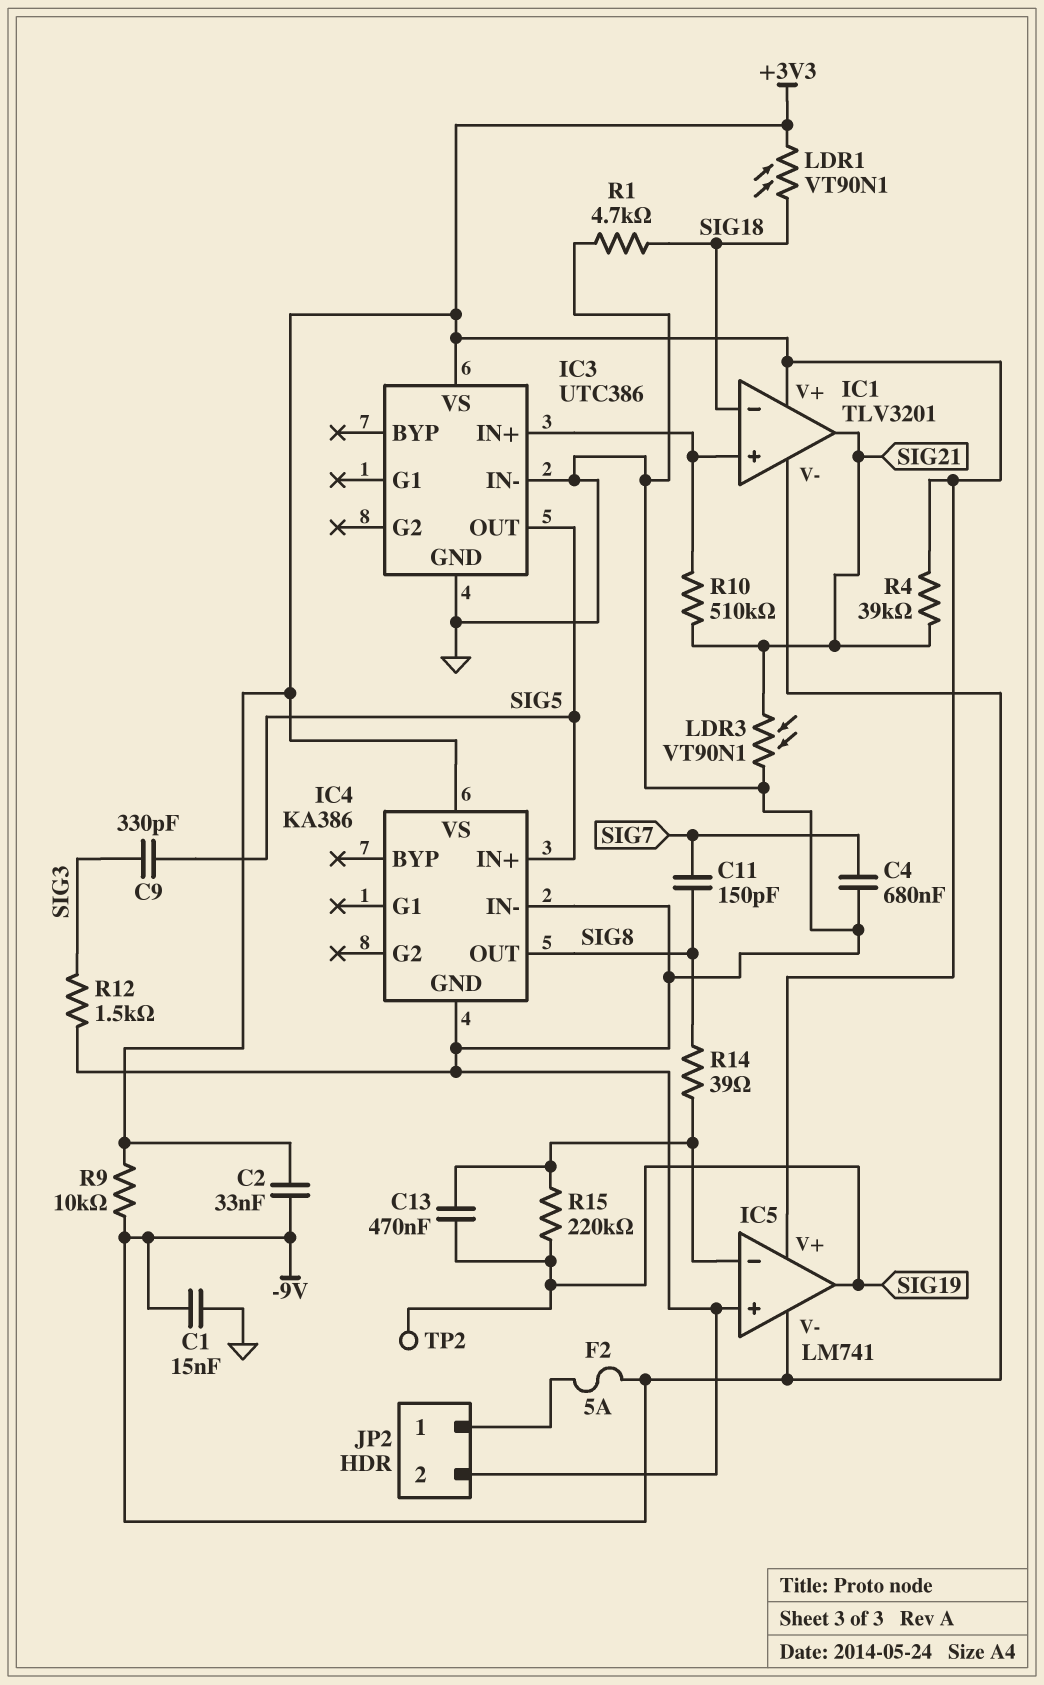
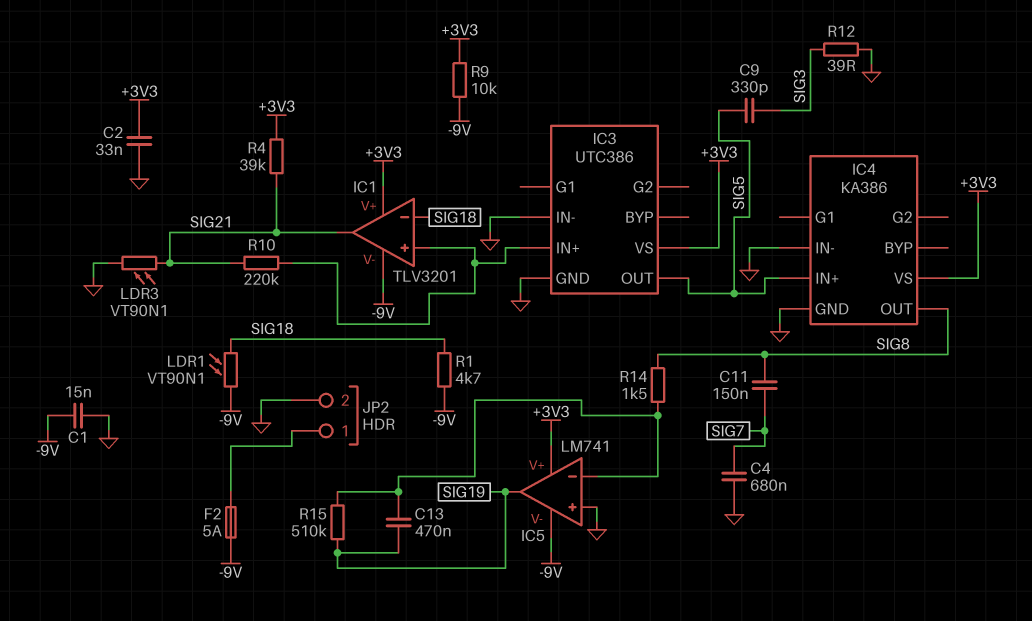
C2: 33nF (+3V3, -9V) -> 33nF (+3V3, GND)
C11: 150pF (SIG7, SIG8) -> 150nF (SIG7, SIG8)
LDR1: VT90N1 (+3V3, SIG18) -> VT90N1 (-9V, SIG18)
R1: 4.7k (GND, SIG18) -> 4.7k (-9V, SIG18)
R10: 510k (IC1/in+, SIG21) -> 220k (IC1/in+, SIG21)
R12: 1.5k (GND, SIG3) -> 39 (GND, SIG3)
R14: 39 (IC5/in-, SIG8) -> 1.5k (IC5/in-, SIG8)
R15: 220k (IC5/in-, SIG19) -> 510k (IC5/in-, SIG19)
TP2: test point (SIG19) -> none

